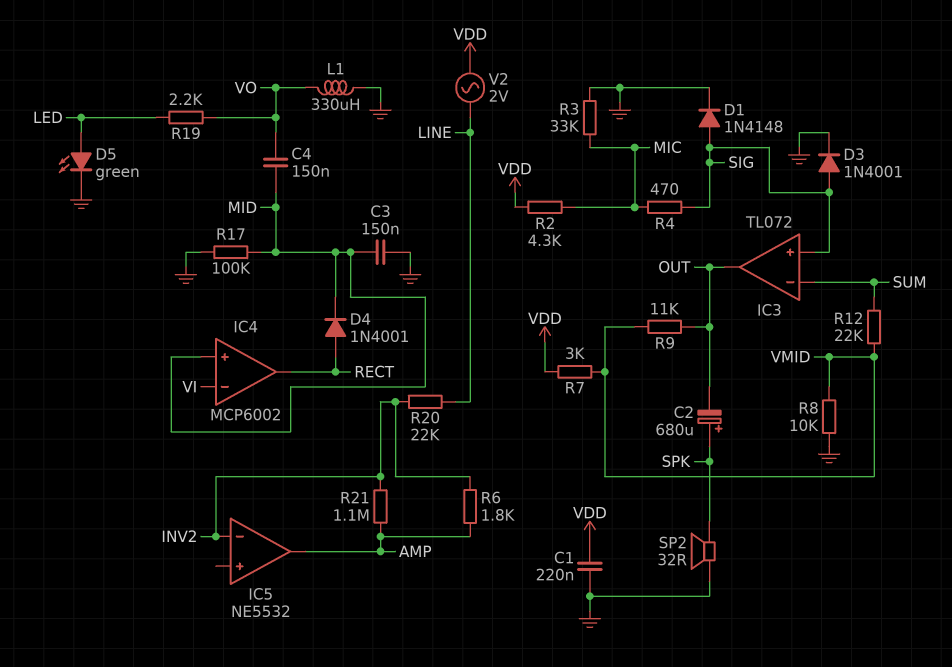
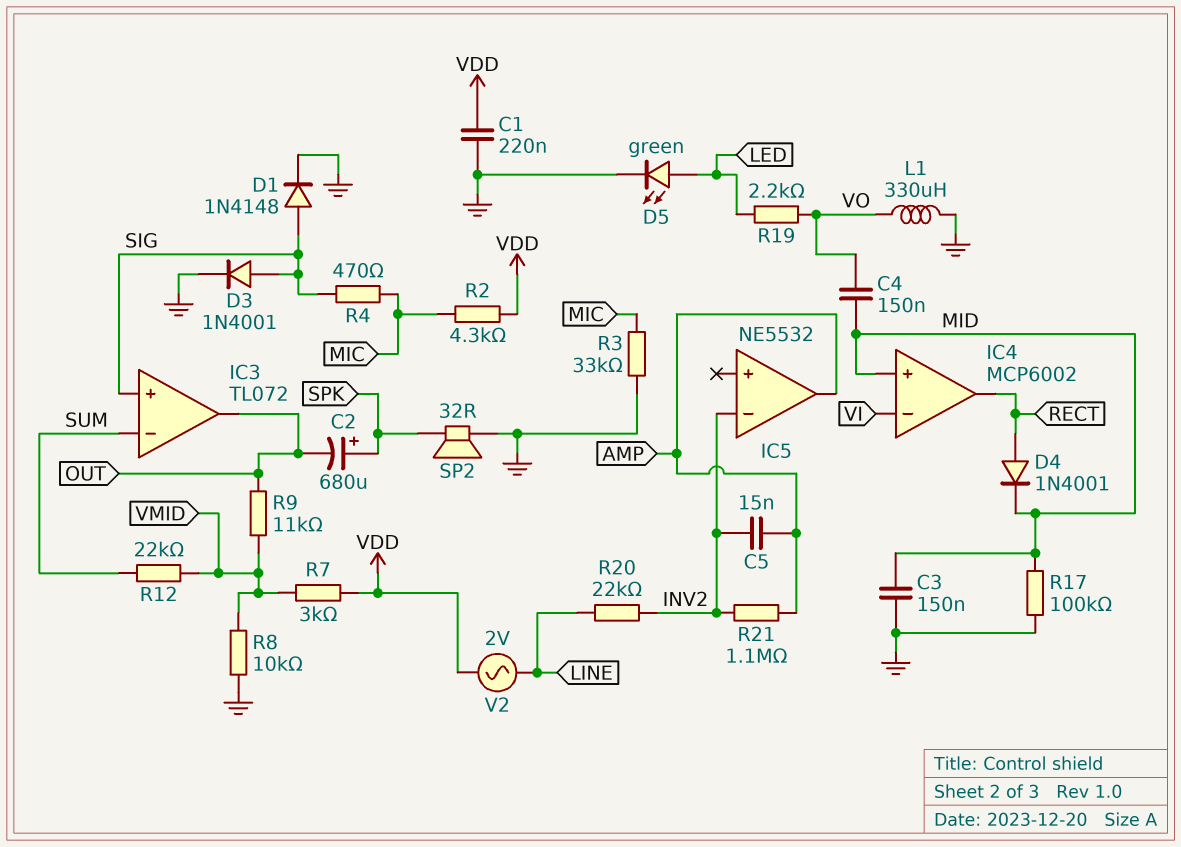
C5: none -> 15nF (AMP, INV2)
R6: 1.8k (AMP, INV2) -> none

